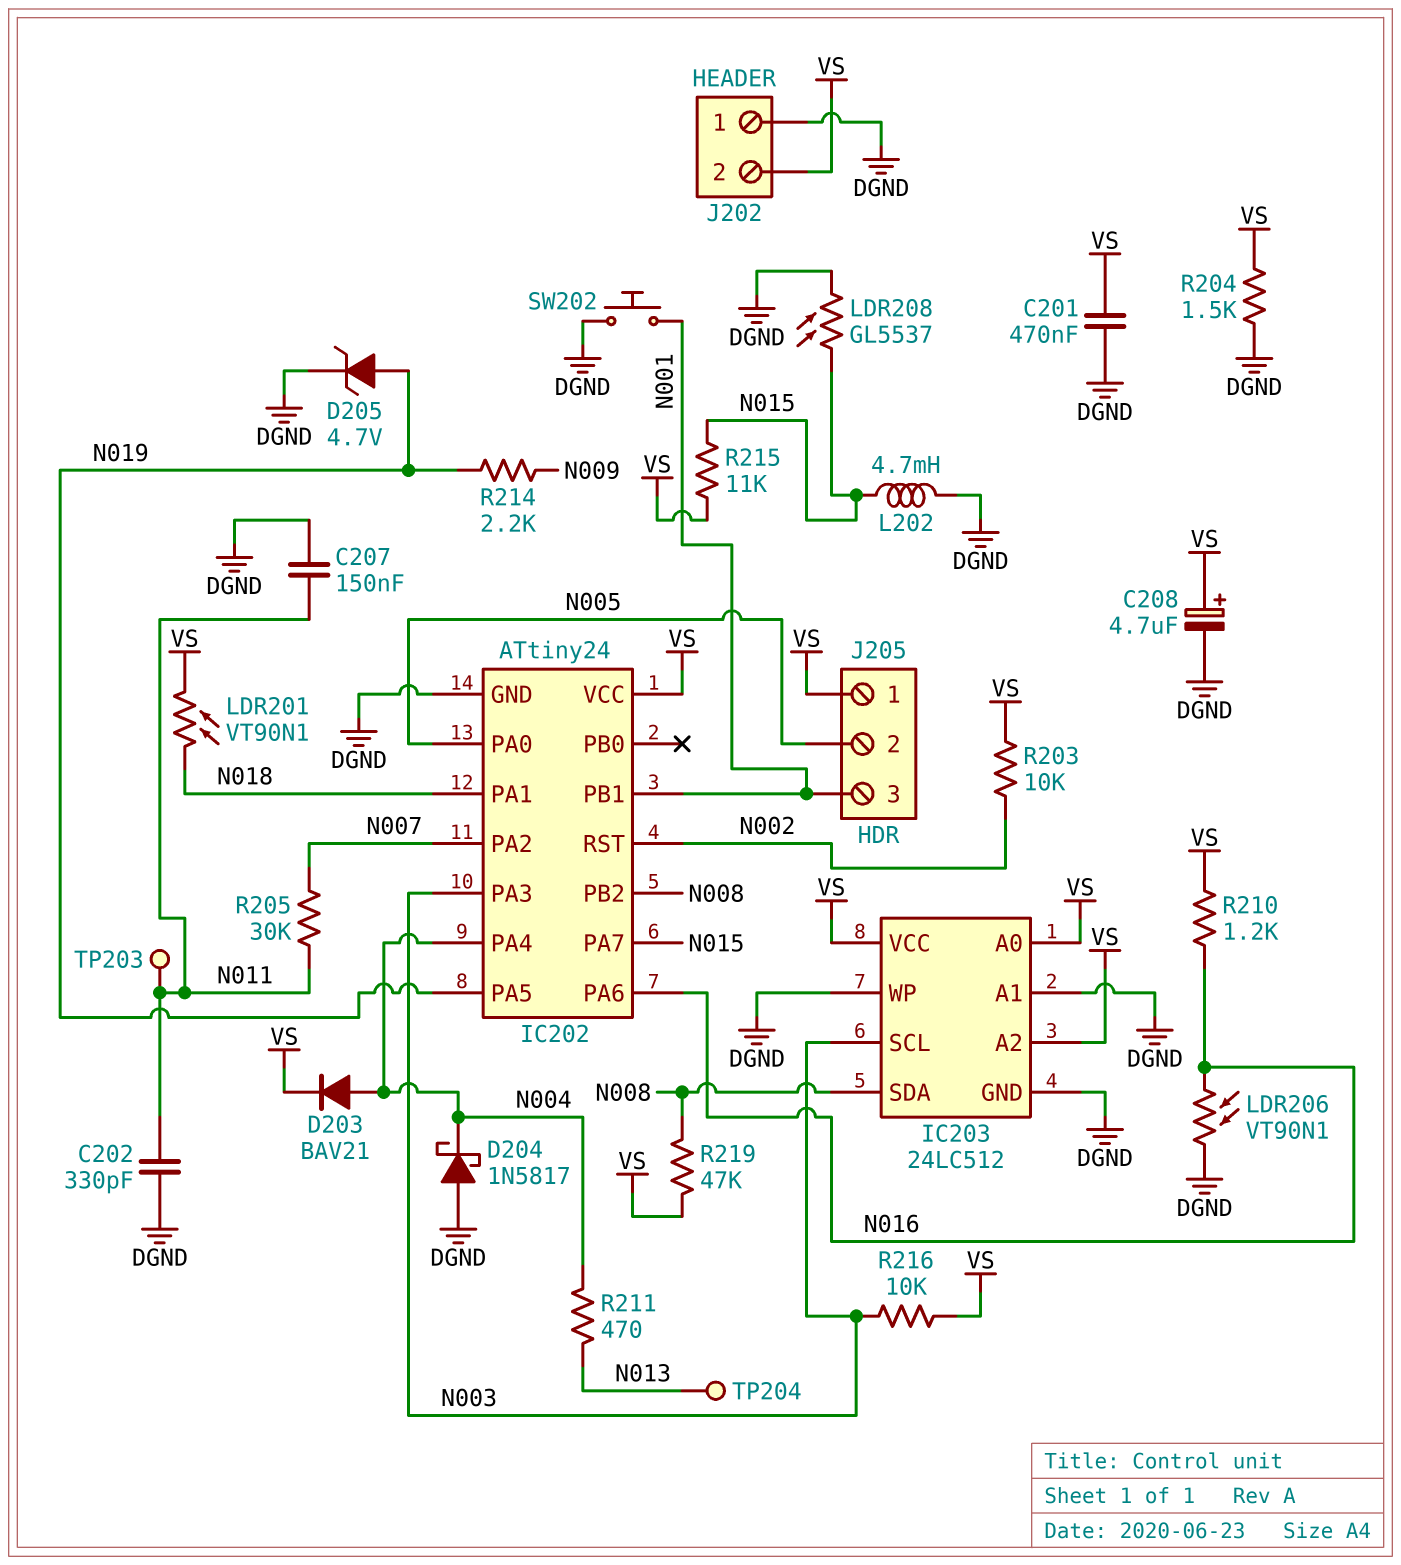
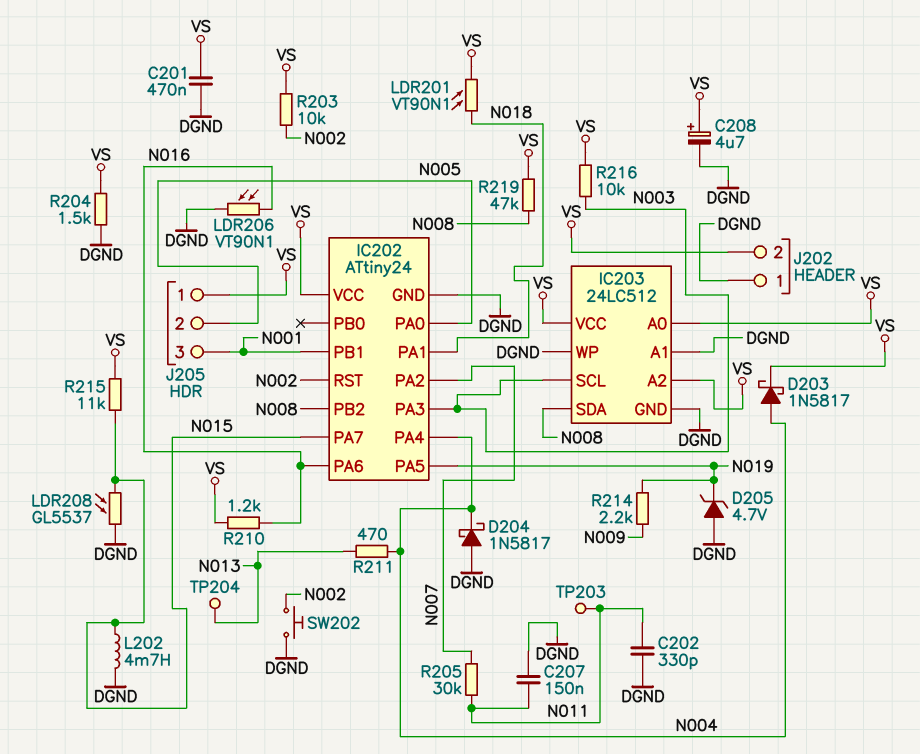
D203: diode BAV21 (A N004, K VS) -> schottky 1N5817 (A N004, K VS)
D205: zener 4.7V (A N019, K DGND) -> zener 4.7V (A DGND, K N019)
SW202: button (DGND, N001) -> button (DGND, N002)

